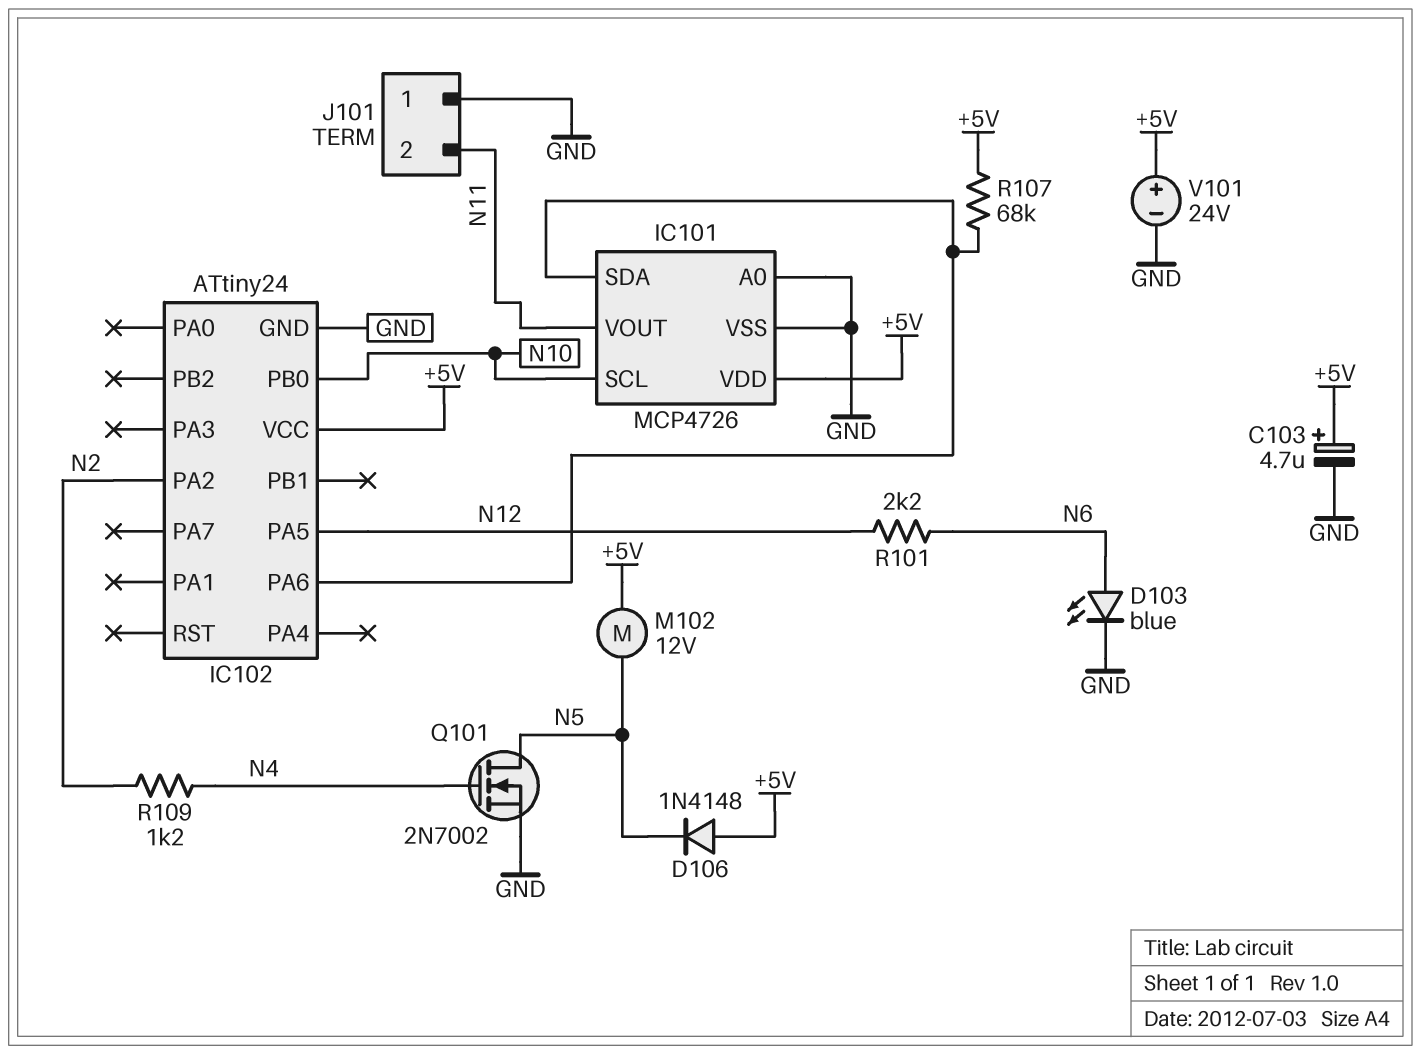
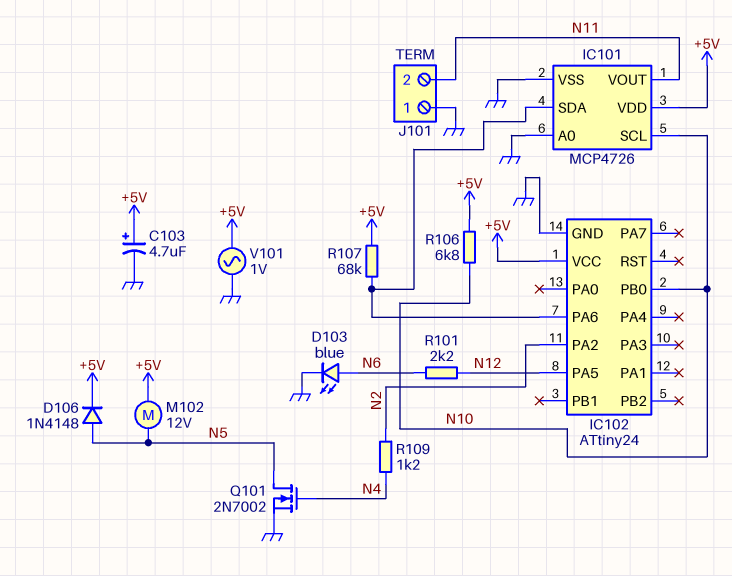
D106: diode 1N4148 (A +5V, K N5) -> diode 1N4148 (A N5, K +5V)
R106: none -> 6.8k (+5V, N10)
V101: 24V (plus +5V, minus GND) -> AC 1V (+5V, GND)

